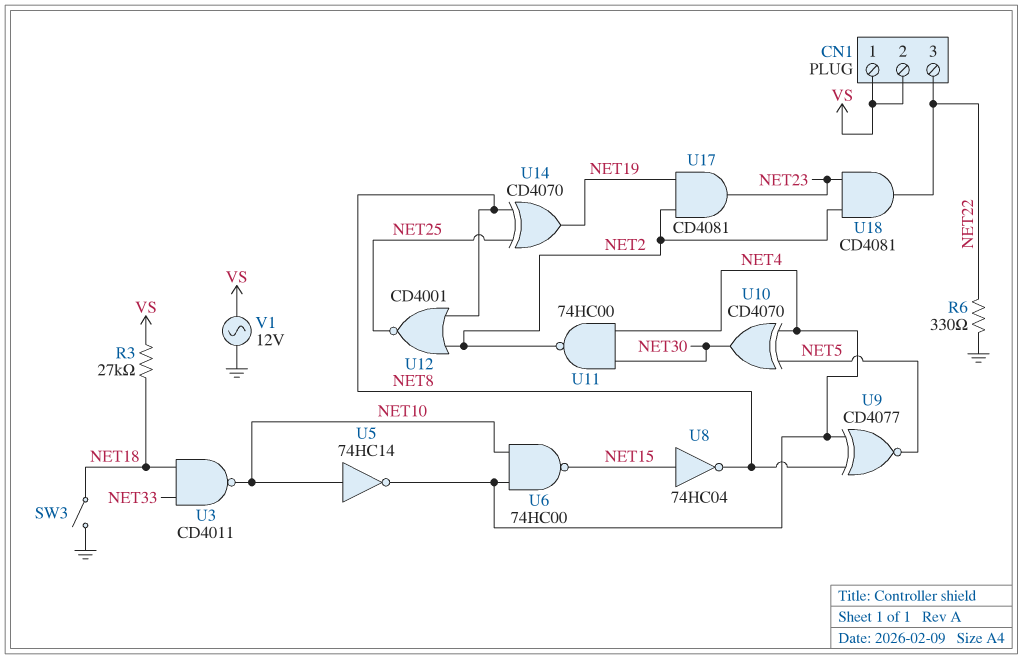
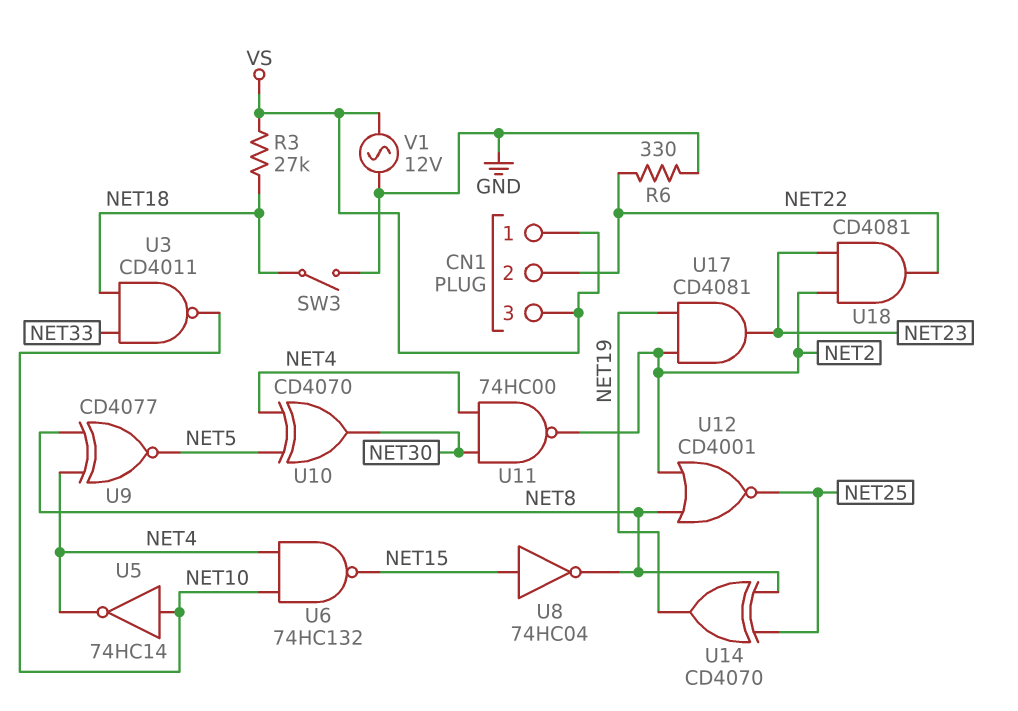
CN1 pin 2: VS -> NET22
CN1 pin 3: NET22 -> VS
U6: NAND 74HC00 (in NET4, in NET10, out NET15) -> NAND 74HC132 (in NET4, in NET10, out NET15)

